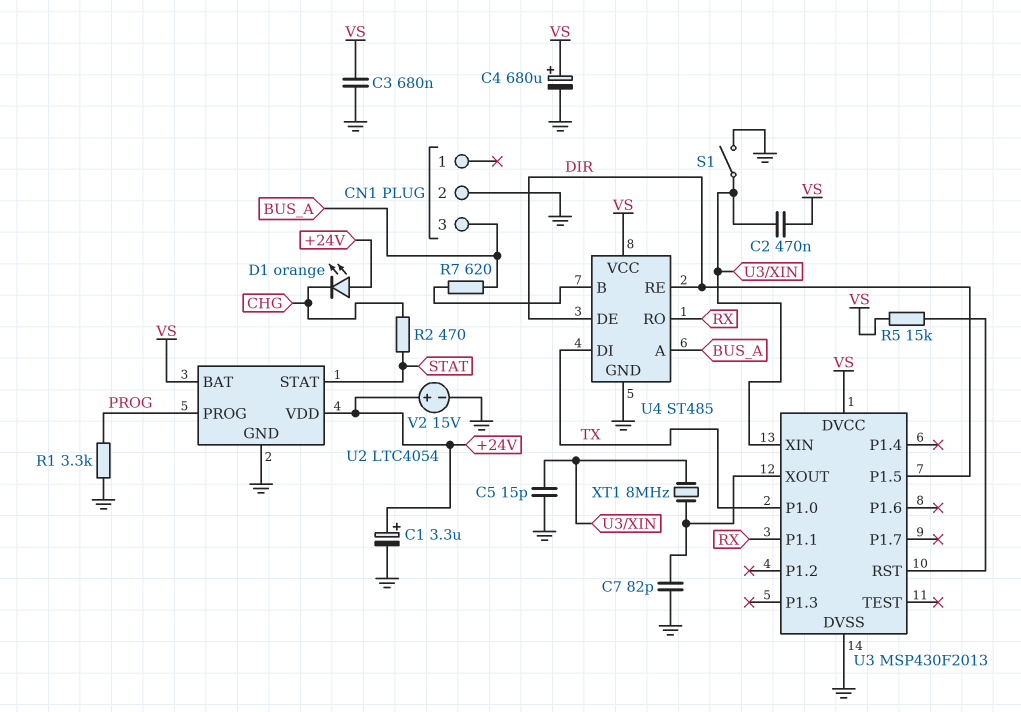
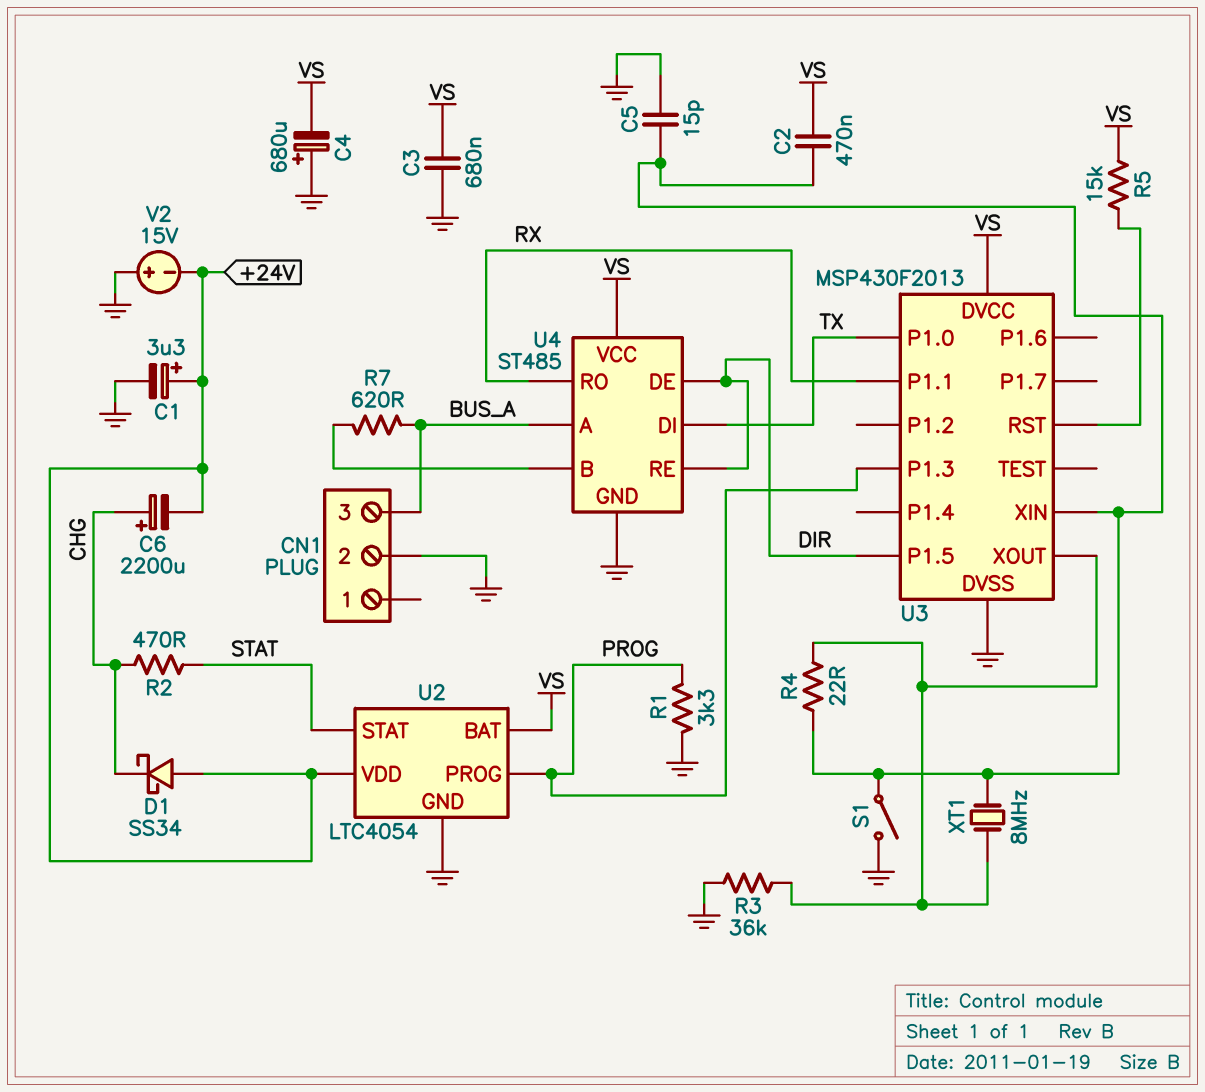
C4: 680uF (plus VS, minus GND) -> 680uF (plus GND, minus VS)
C6: none -> 2200uF (plus CHG, minus +24V)
C7: 82pF (GND, U3/XOUT) -> none
D1: LED orange (A +24V, K CHG) -> schottky SS34 (A +24V, K CHG)
R3: none -> 36k (GND, U3/XOUT)
R4: none -> 22 (U3/XIN, U3/XOUT)
U3 pin P1.3: none -> PROG
V2: 15V (plus +24V, minus GND) -> 15V (plus GND, minus +24V)

